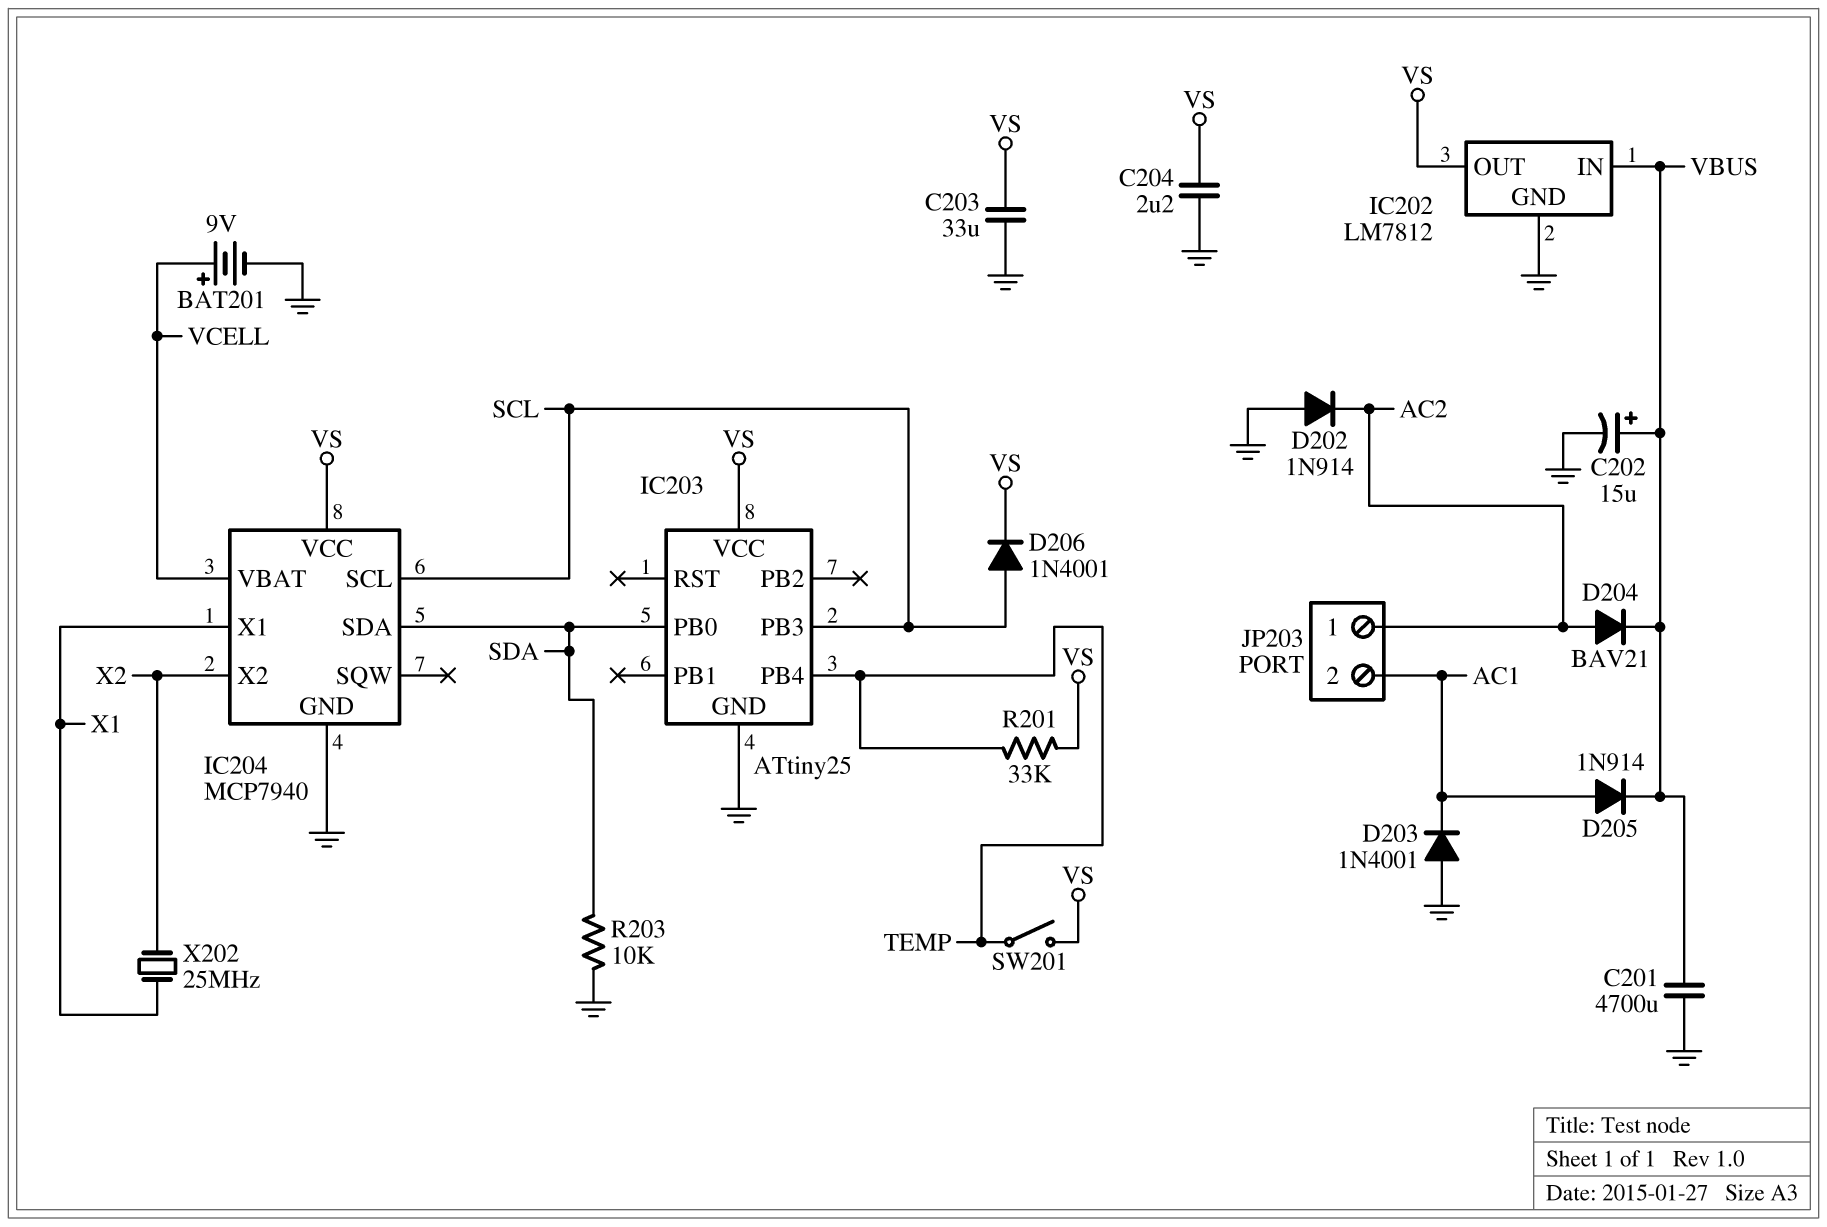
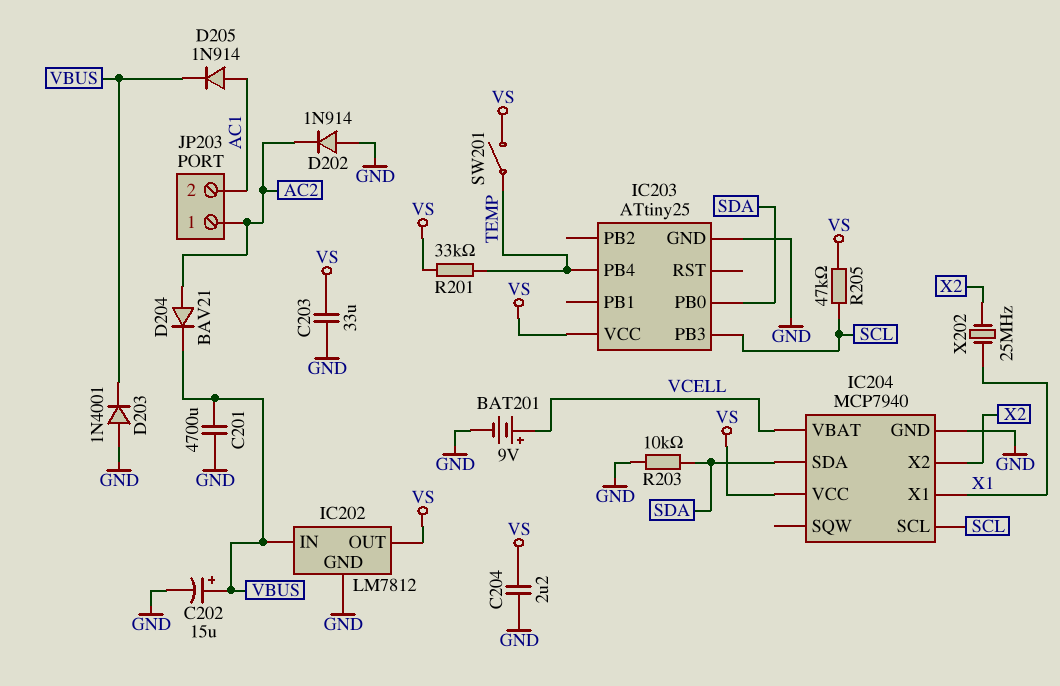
D203: diode 1N4001 (A GND, K AC1) -> diode 1N4001 (A GND, K VBUS)
D206: diode 1N4001 (A SCL, K VS) -> none
R205: none -> 47k (SCL, VS)

